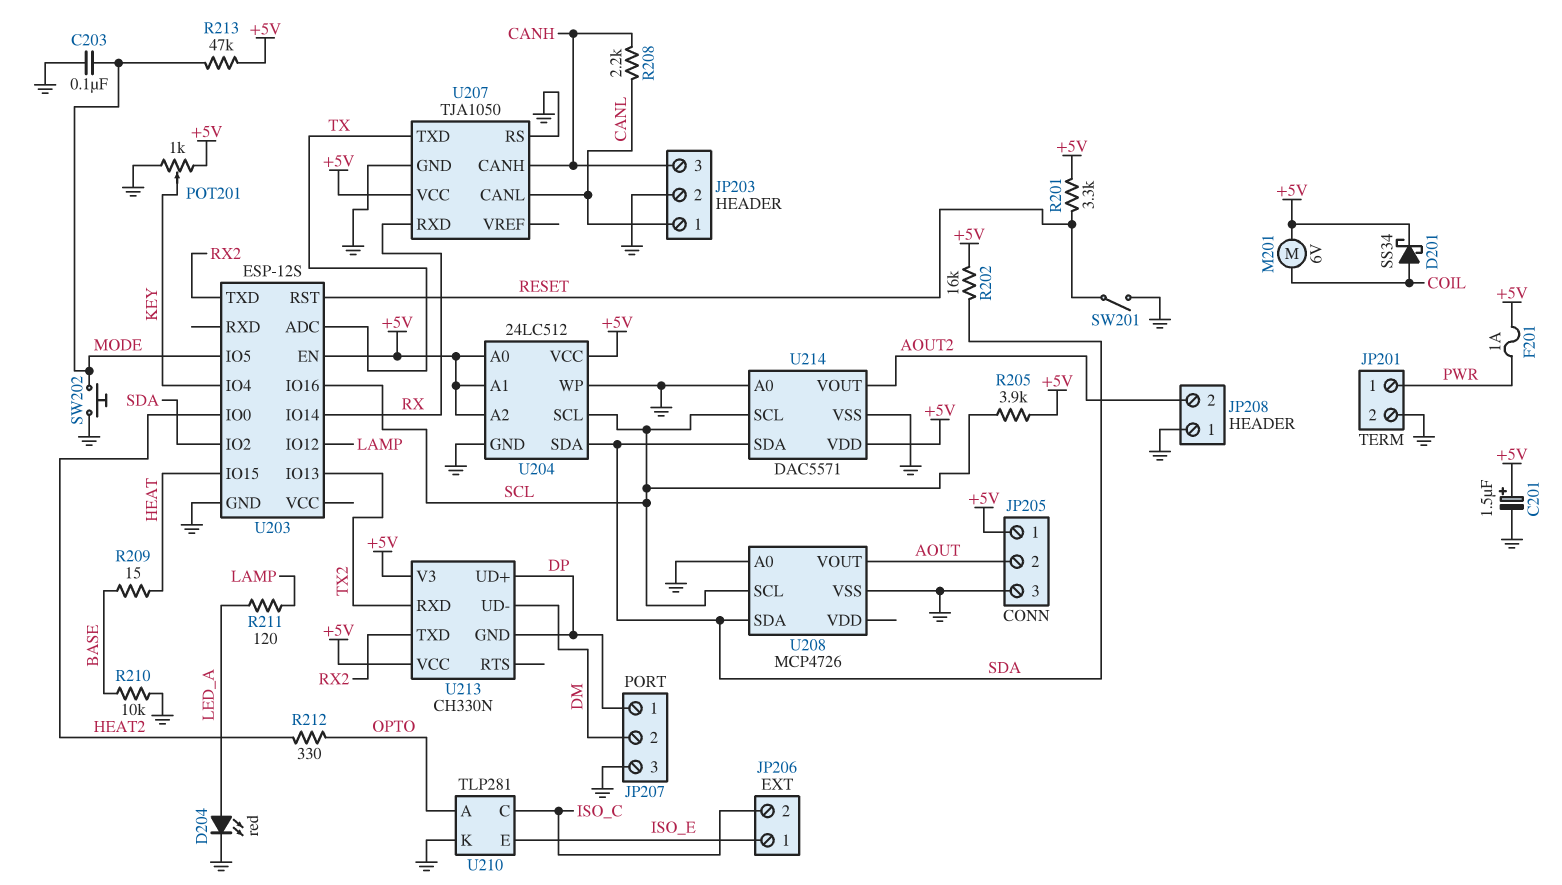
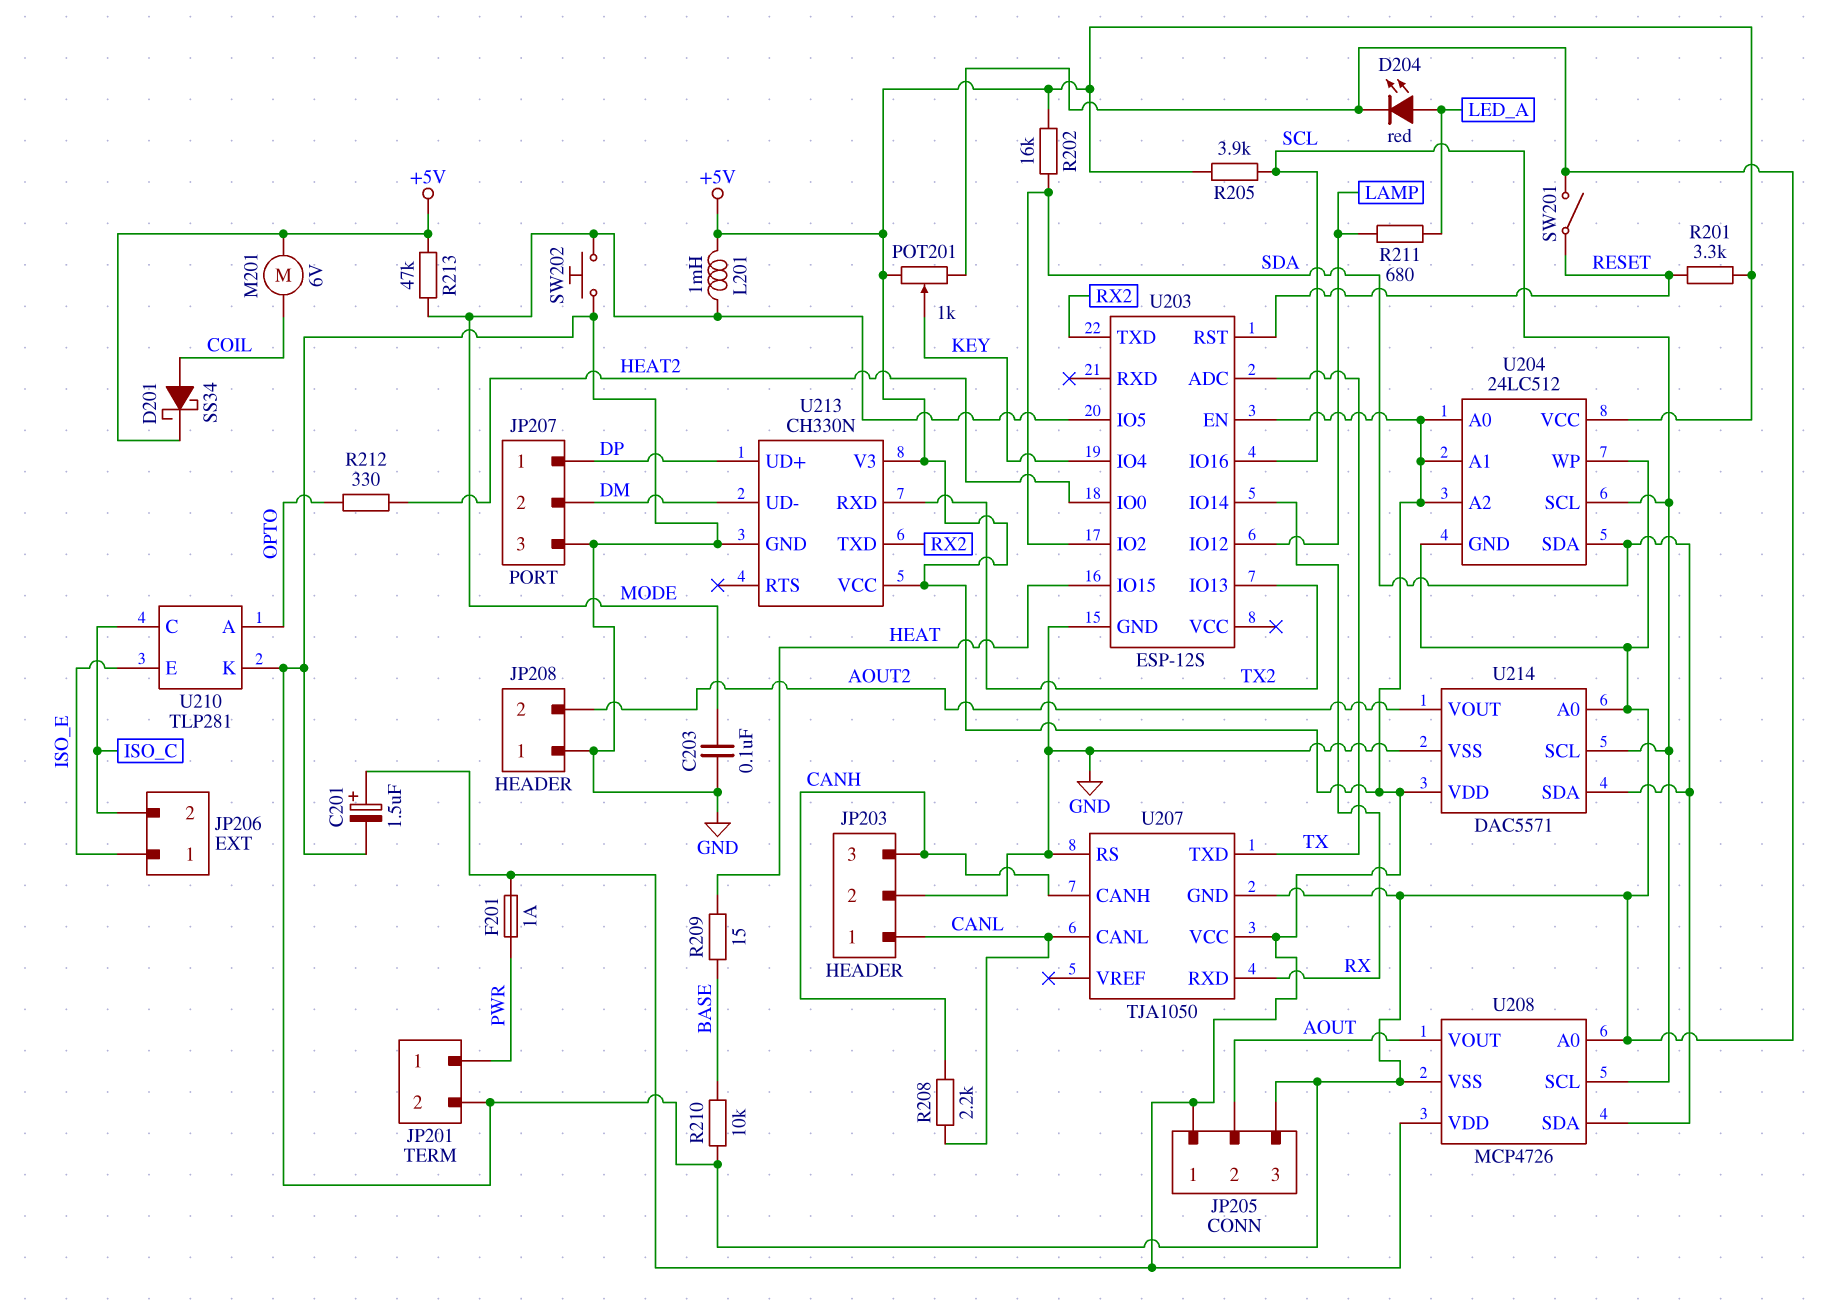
L201: none -> 1mH (+5V, MODE)
R211: 120 (LAMP, LED_A) -> 680 (LAMP, LED_A)
U208 pin VDD: none -> +5V
U213 pin GND: DP -> GND

